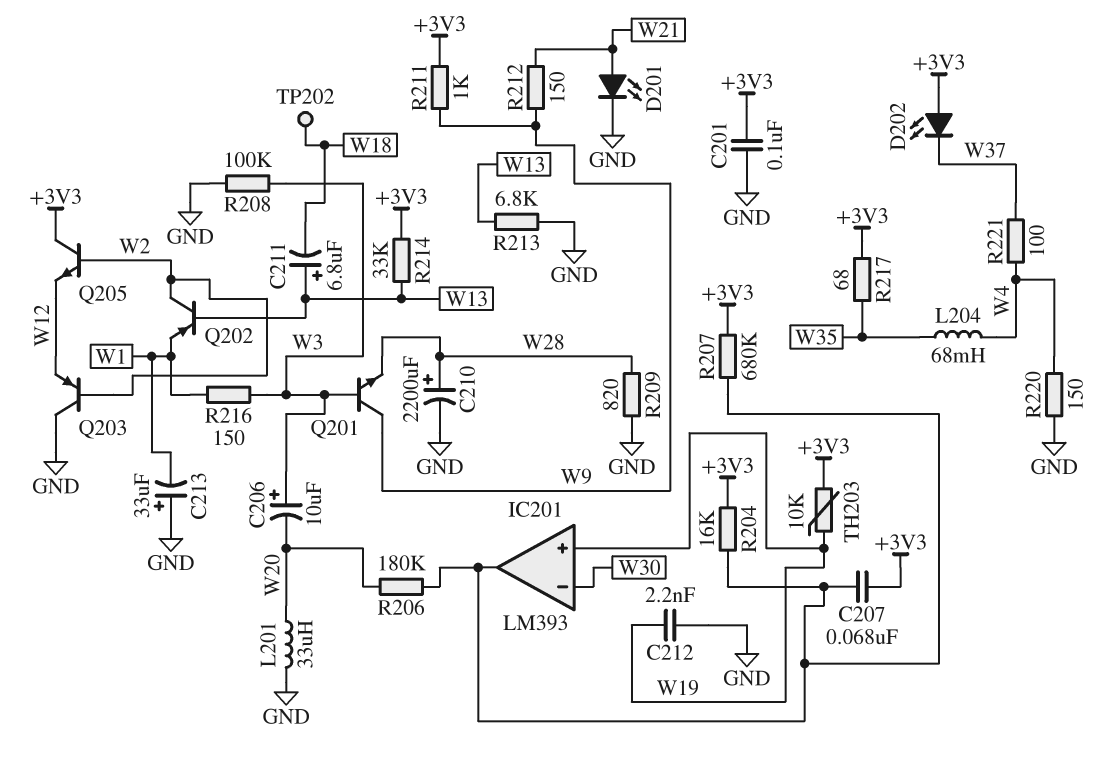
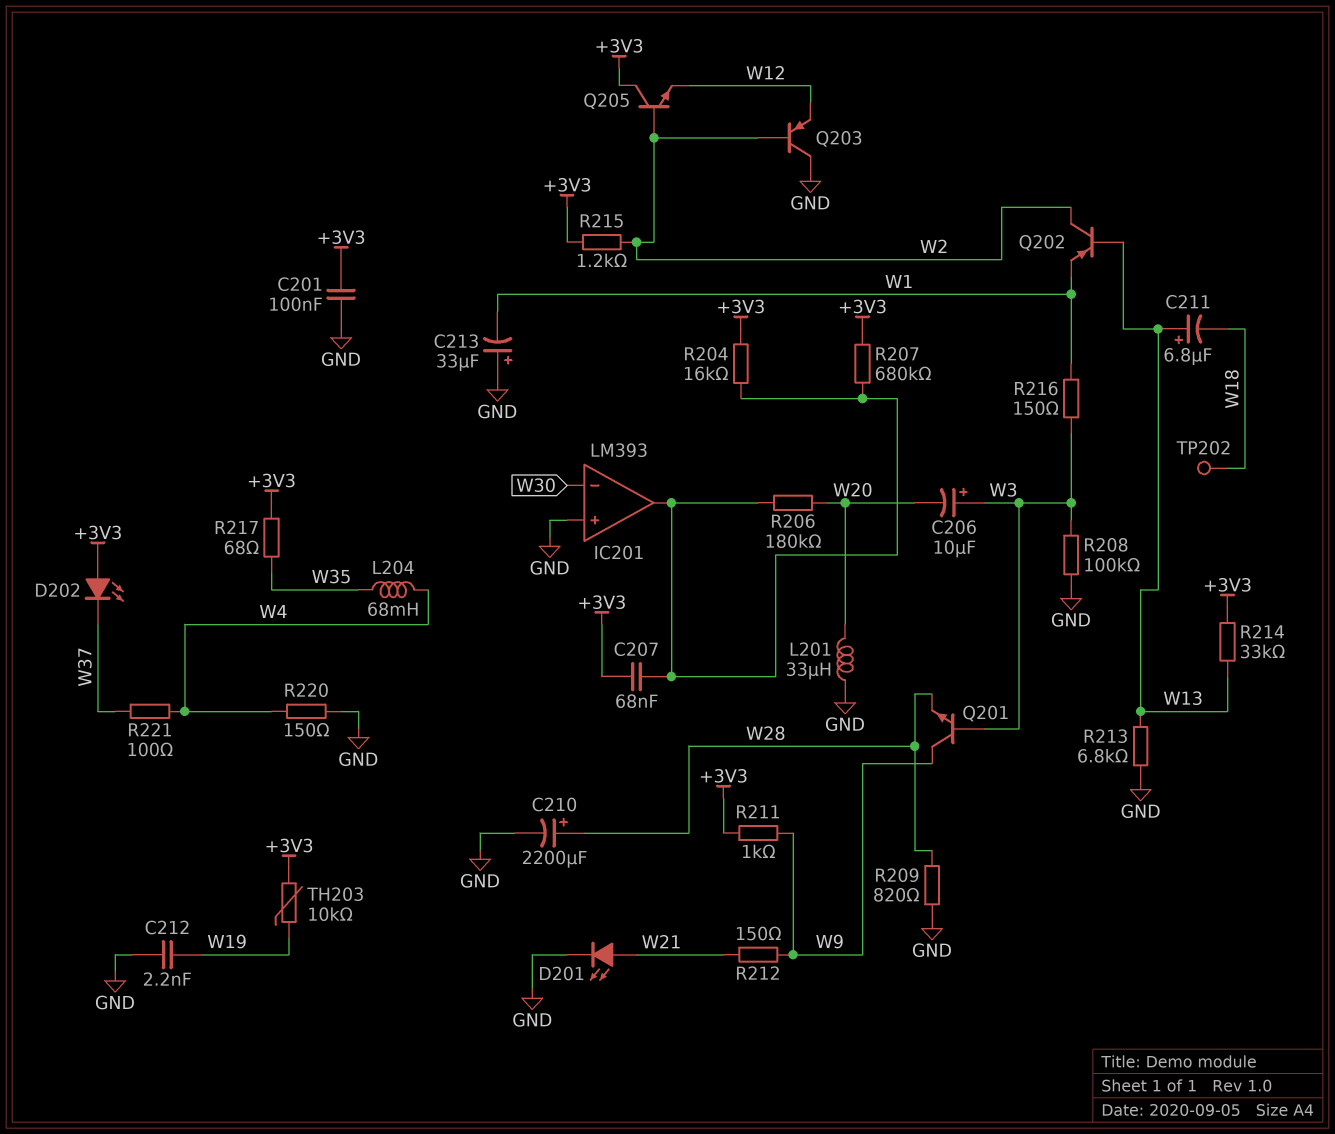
IC201 pin in+: W19 -> GND
R215: none -> 1.2k (+3V3, W2)

